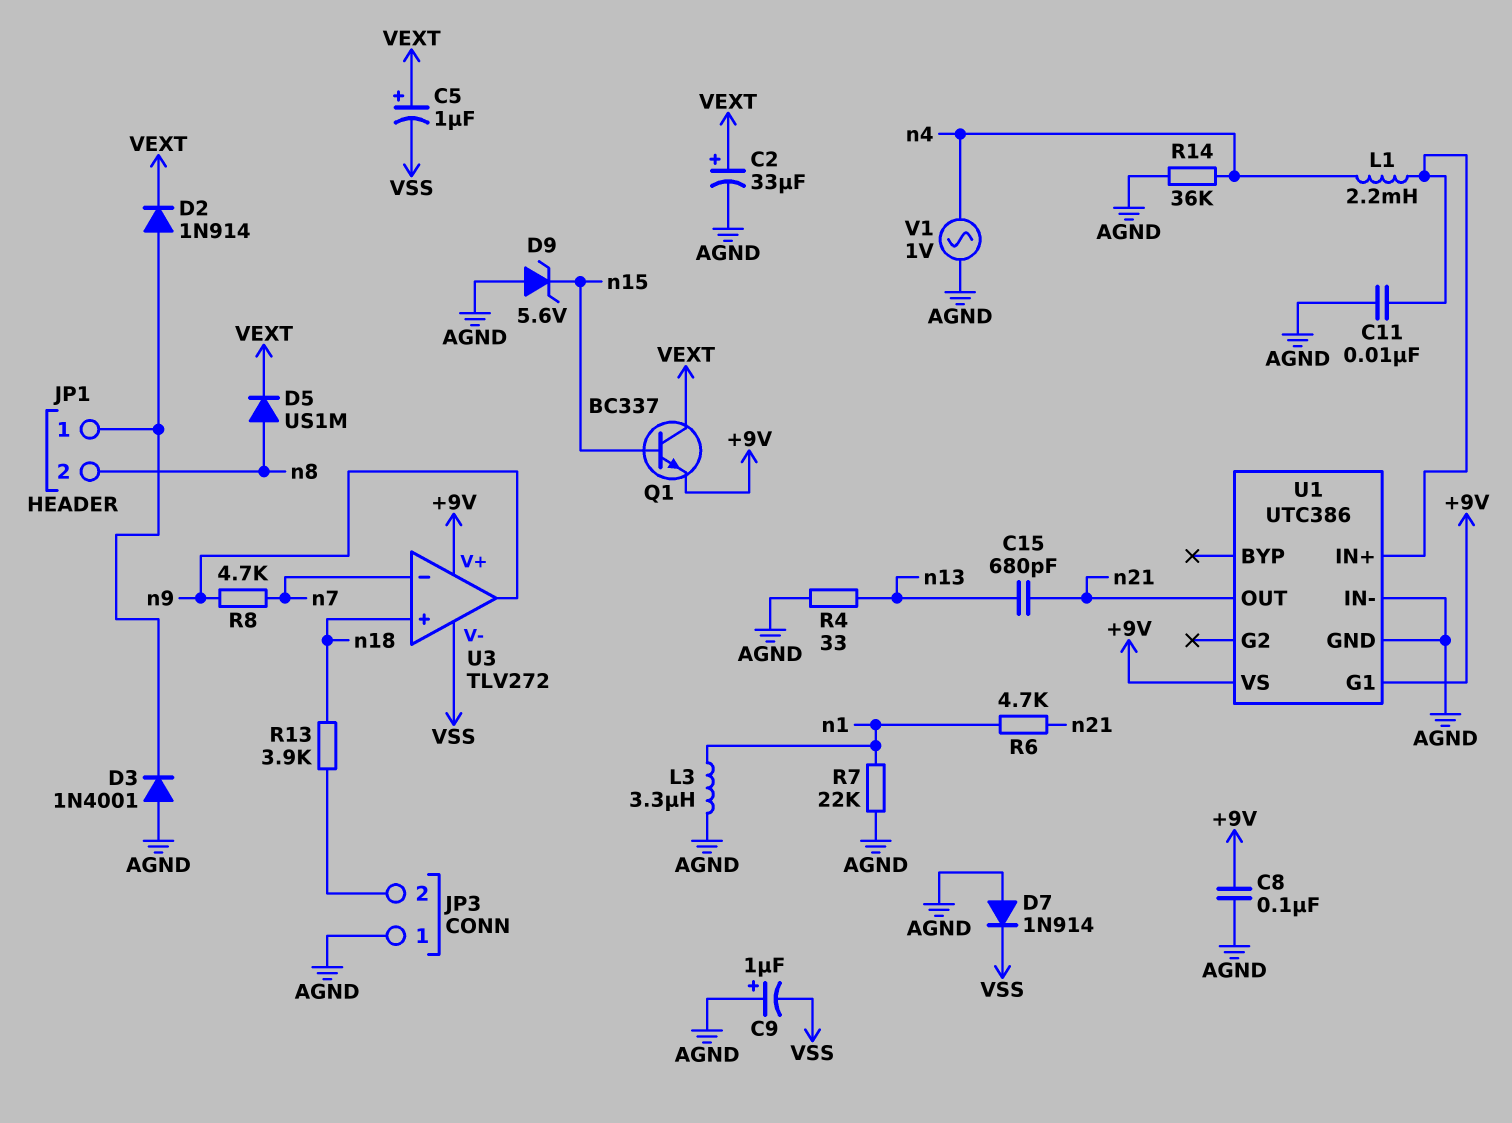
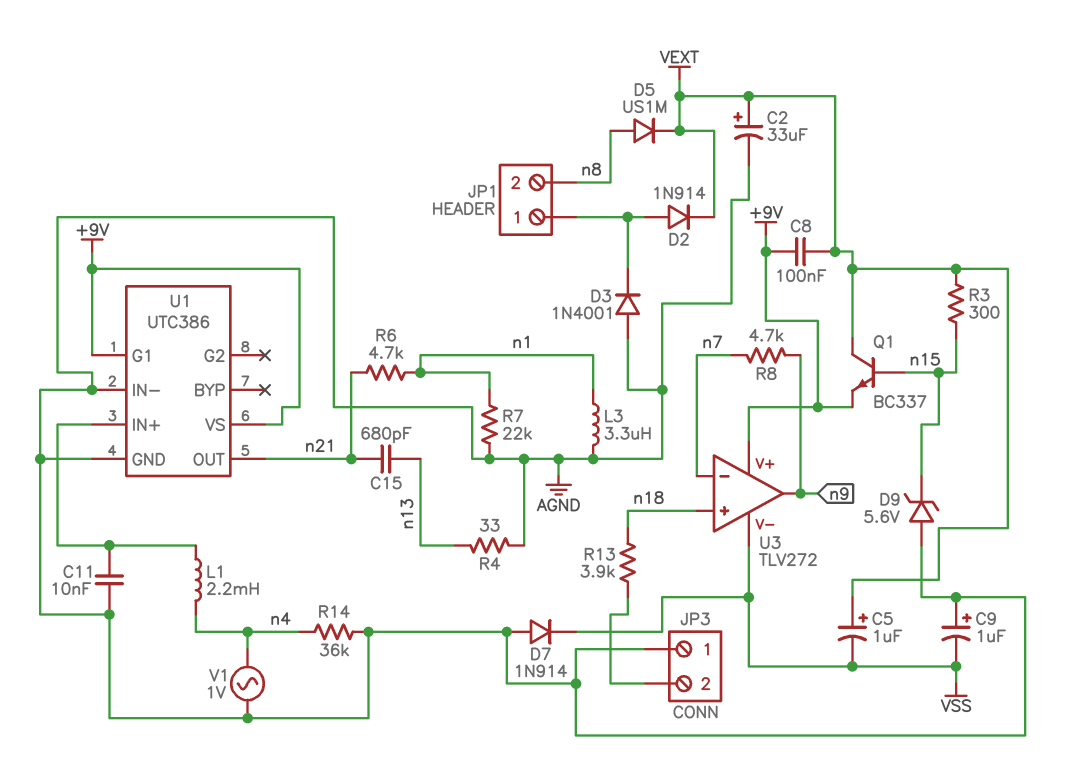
C8: 100nF (+9V, AGND) -> 100nF (+9V, VEXT)
R3: none -> 300 (VEXT, n15)

